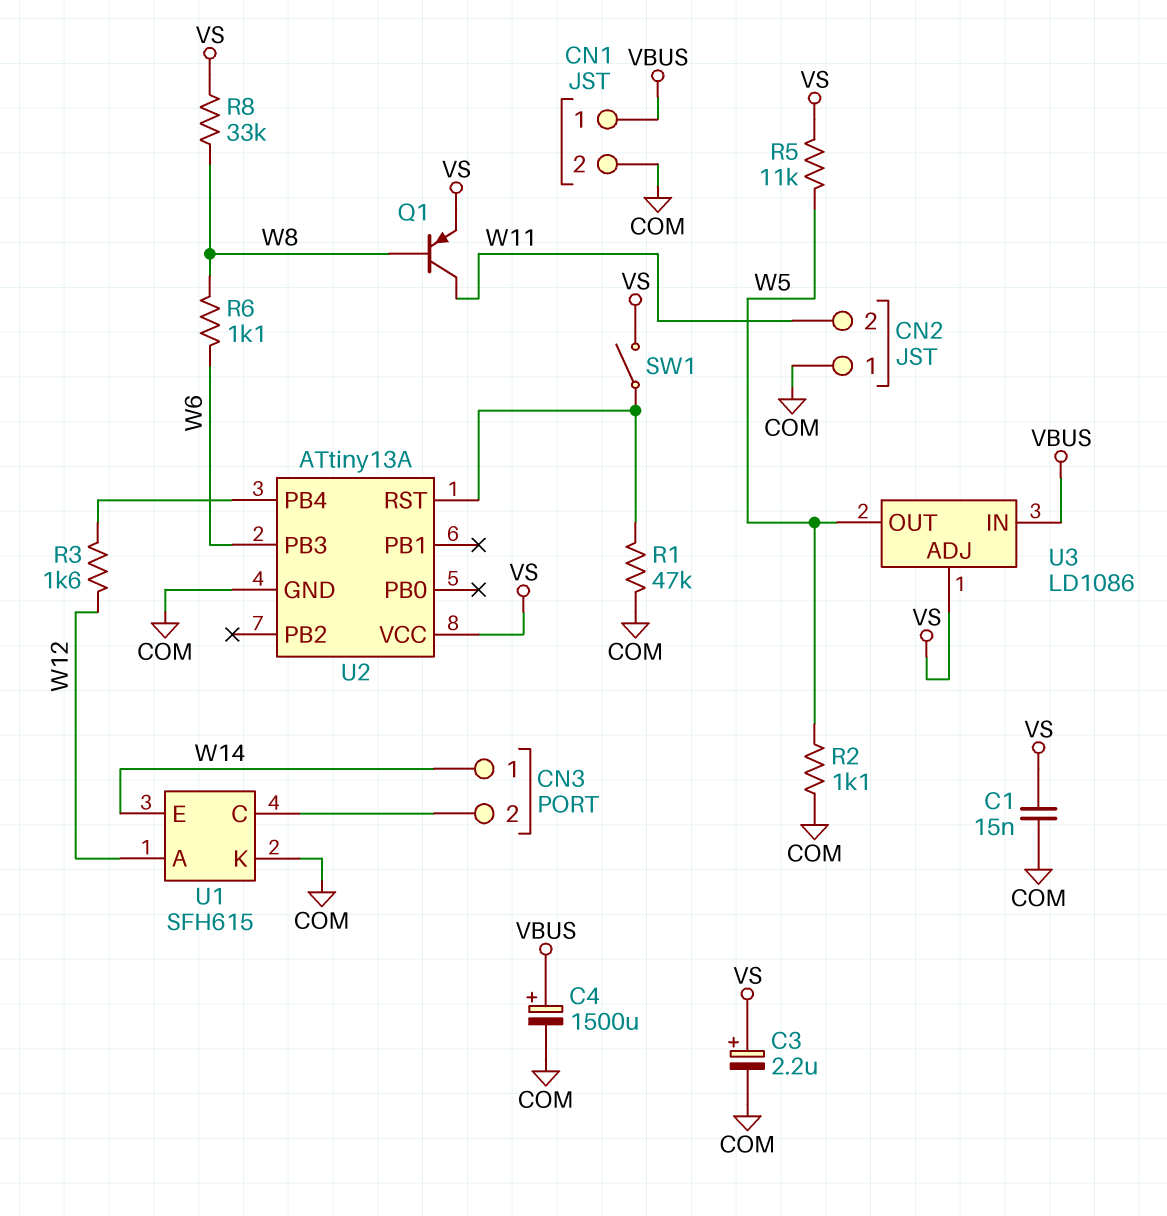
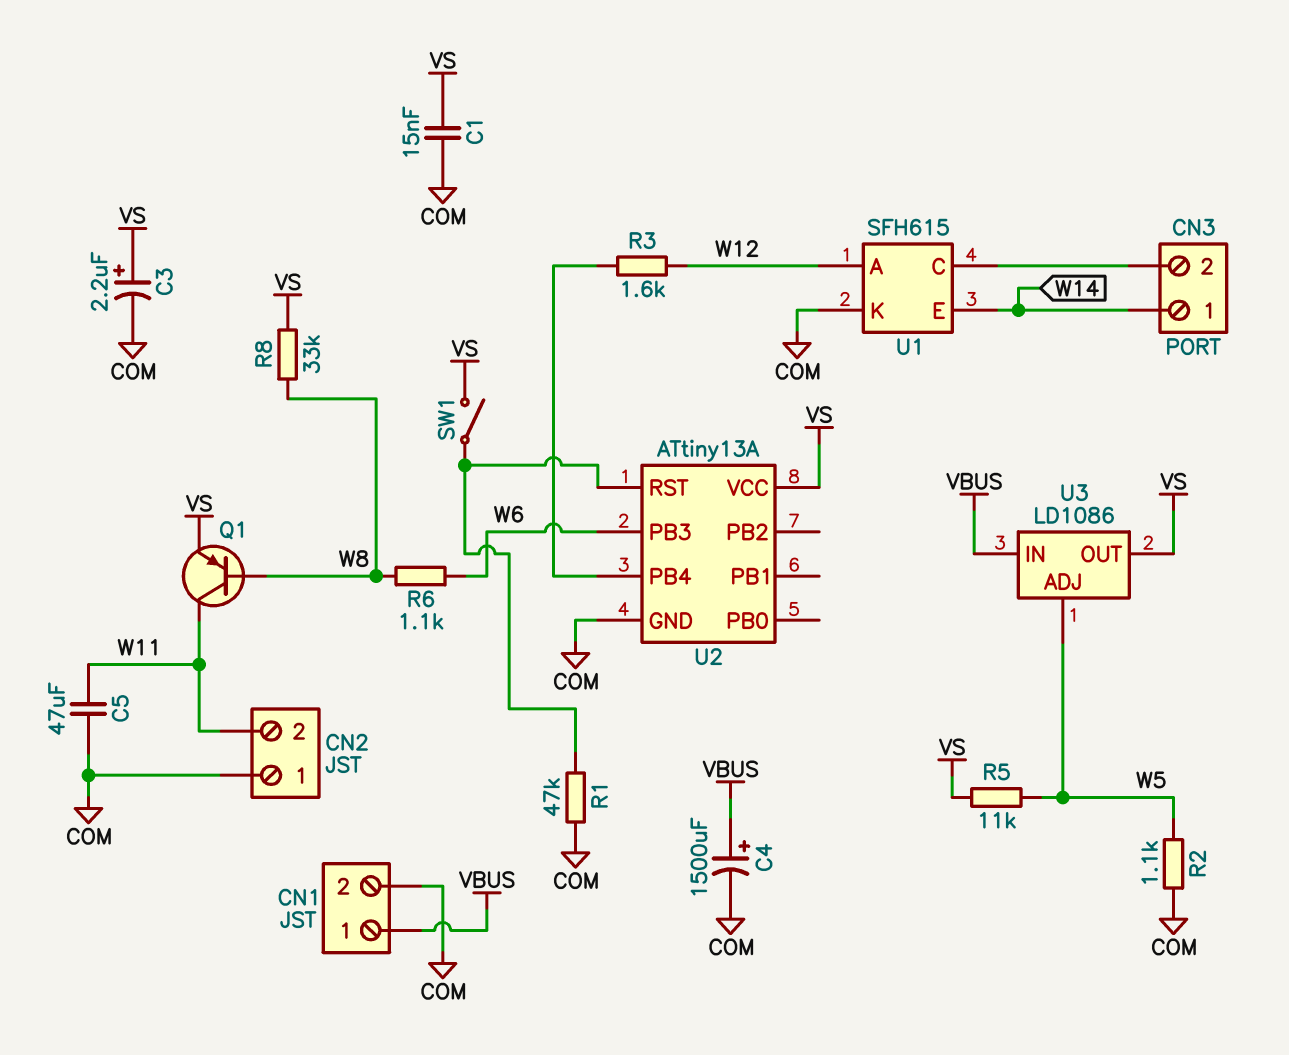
C5: none -> 47uF (COM, W11)
U3 pin ADJ: VS -> W5
U3 pin OUT: W5 -> VS

